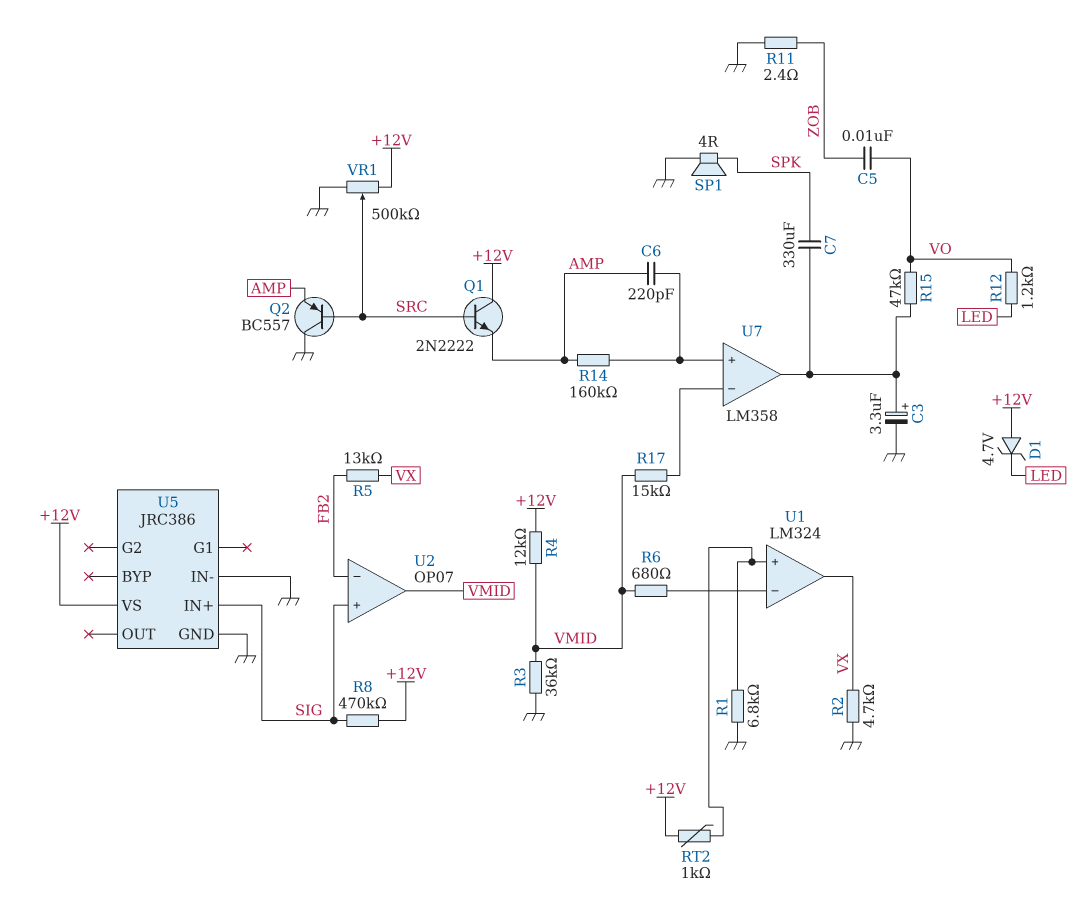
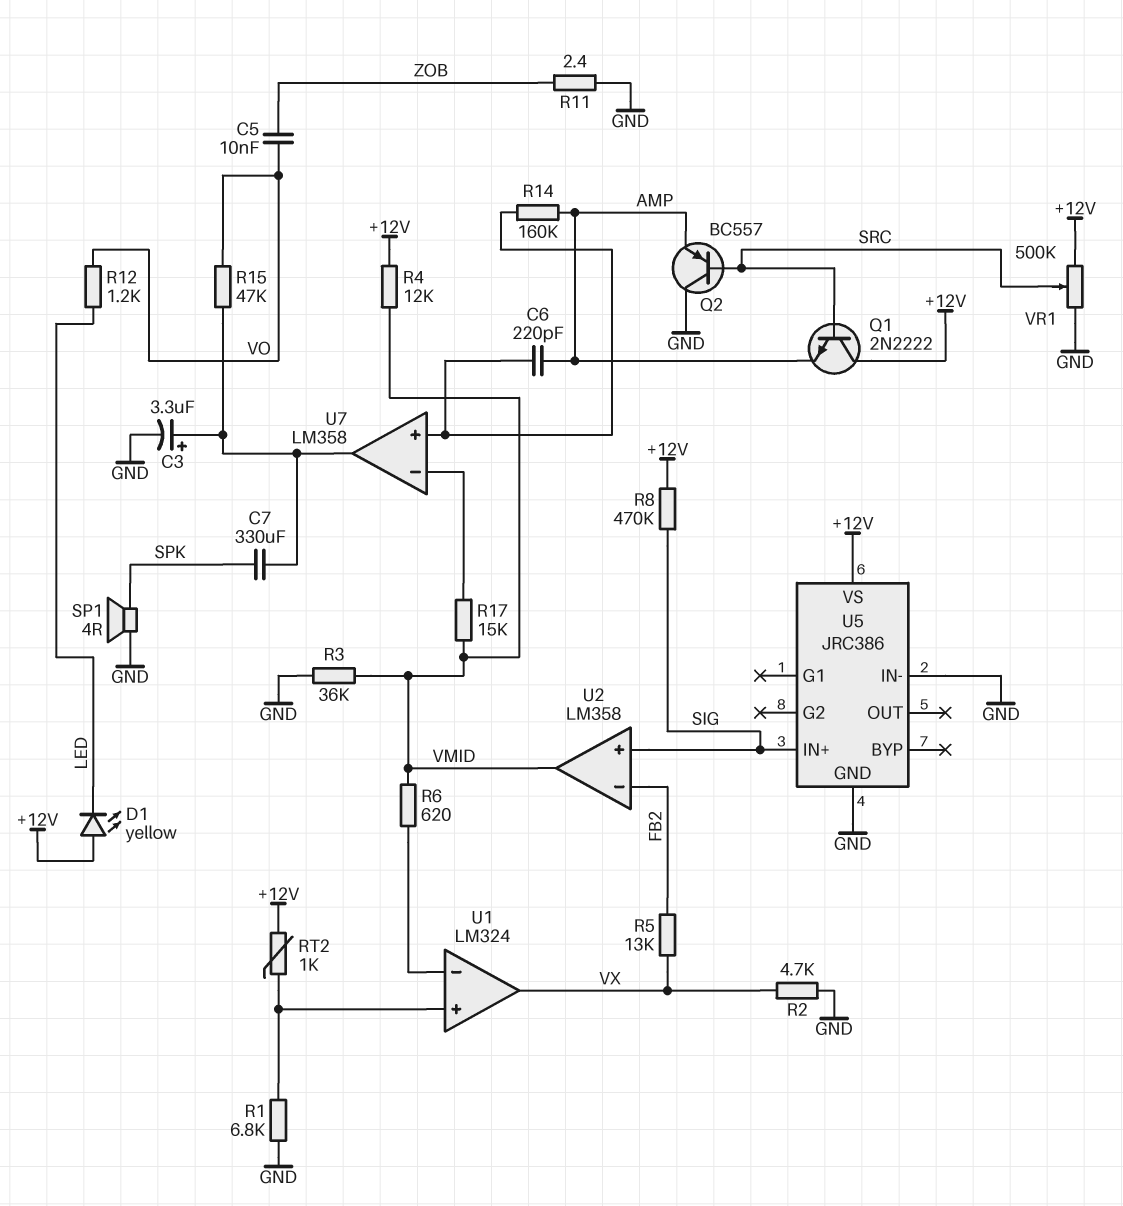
D1: zener 4.7V (A +12V, K LED) -> LED yellow (A +12V, K LED)
R6: 680 (U1/in-, VMID) -> 620 (U1/in-, VMID)
U2: OP07 -> LM358

